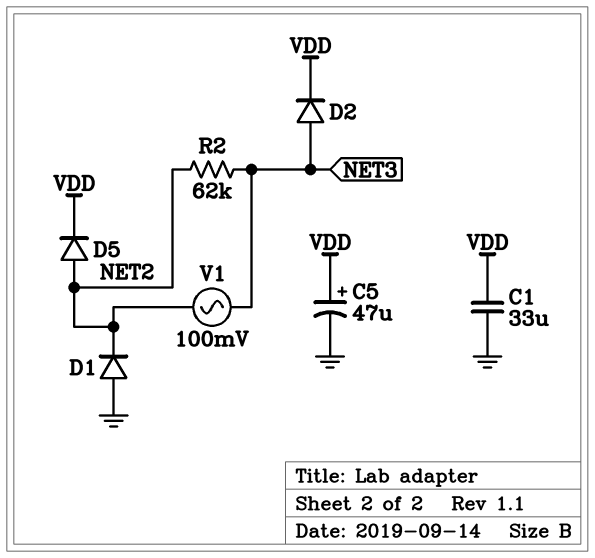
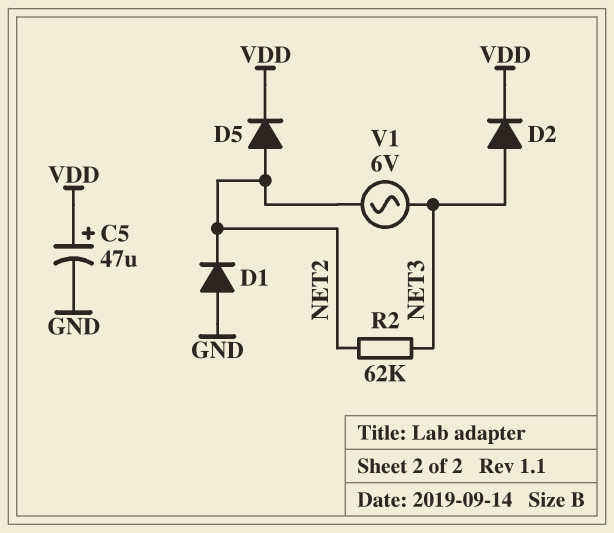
C1: 33uF (GND, VDD) -> none
V1: AC 100mV (NET2, NET3) -> AC 6V (NET2, NET3)

